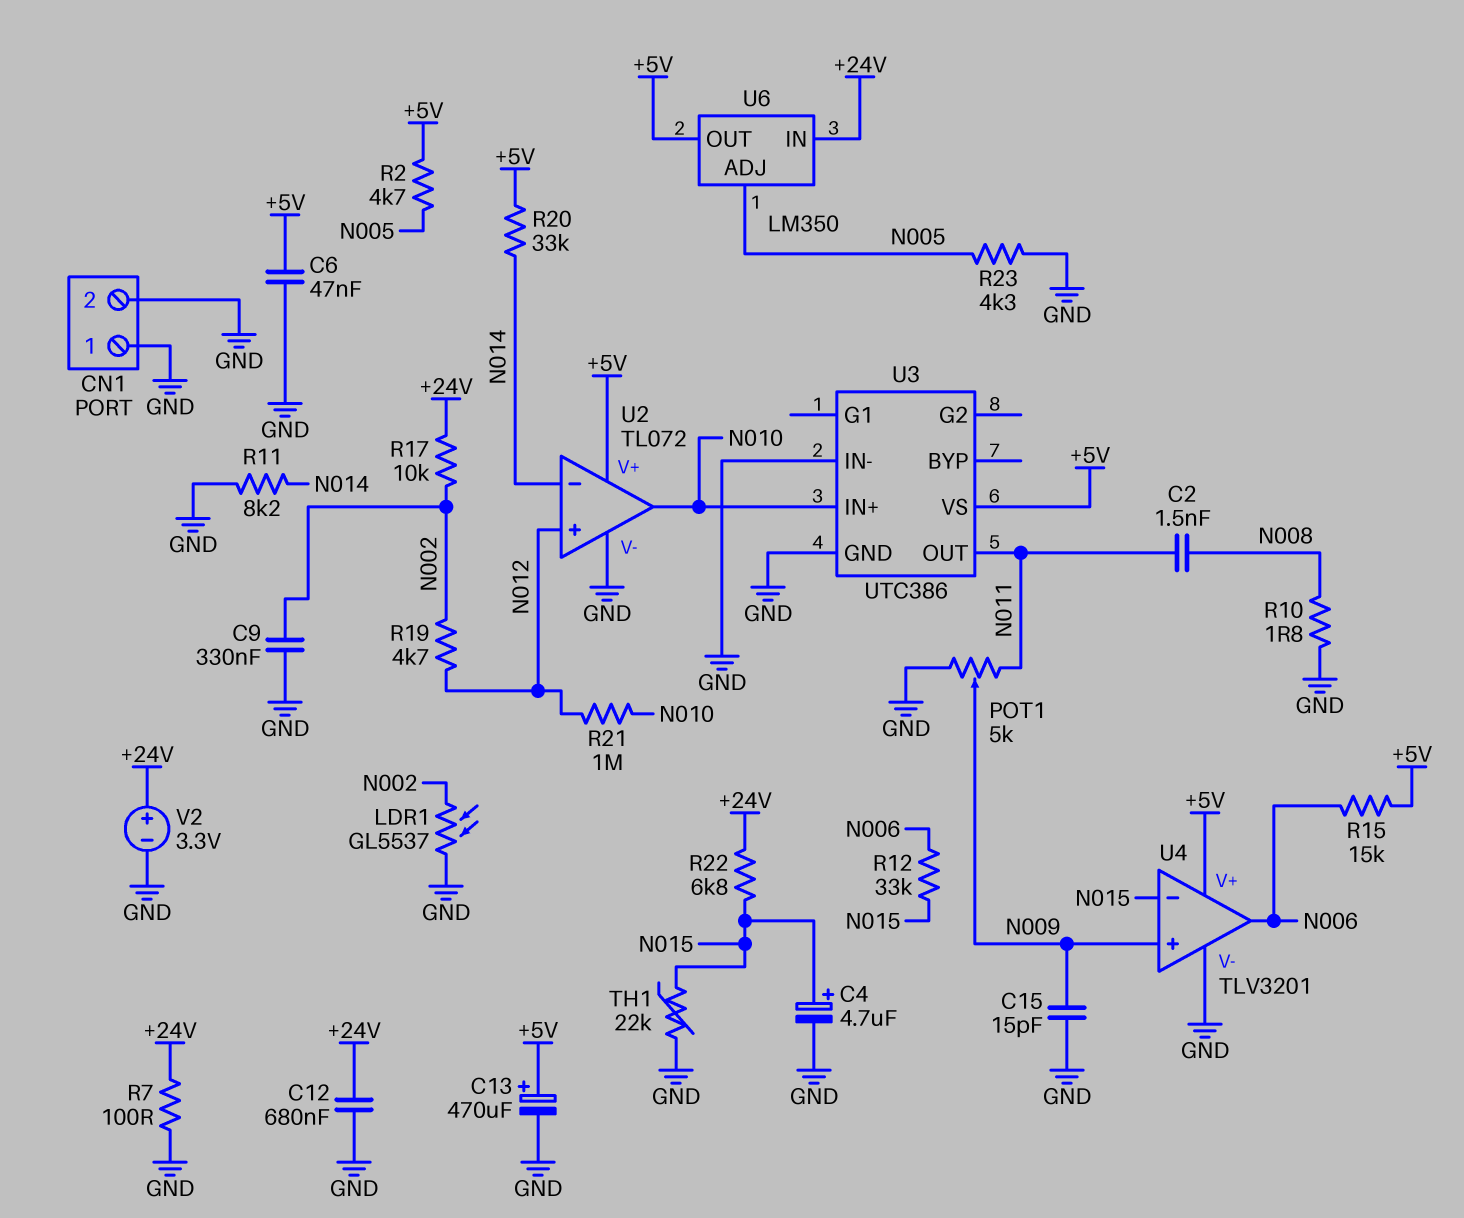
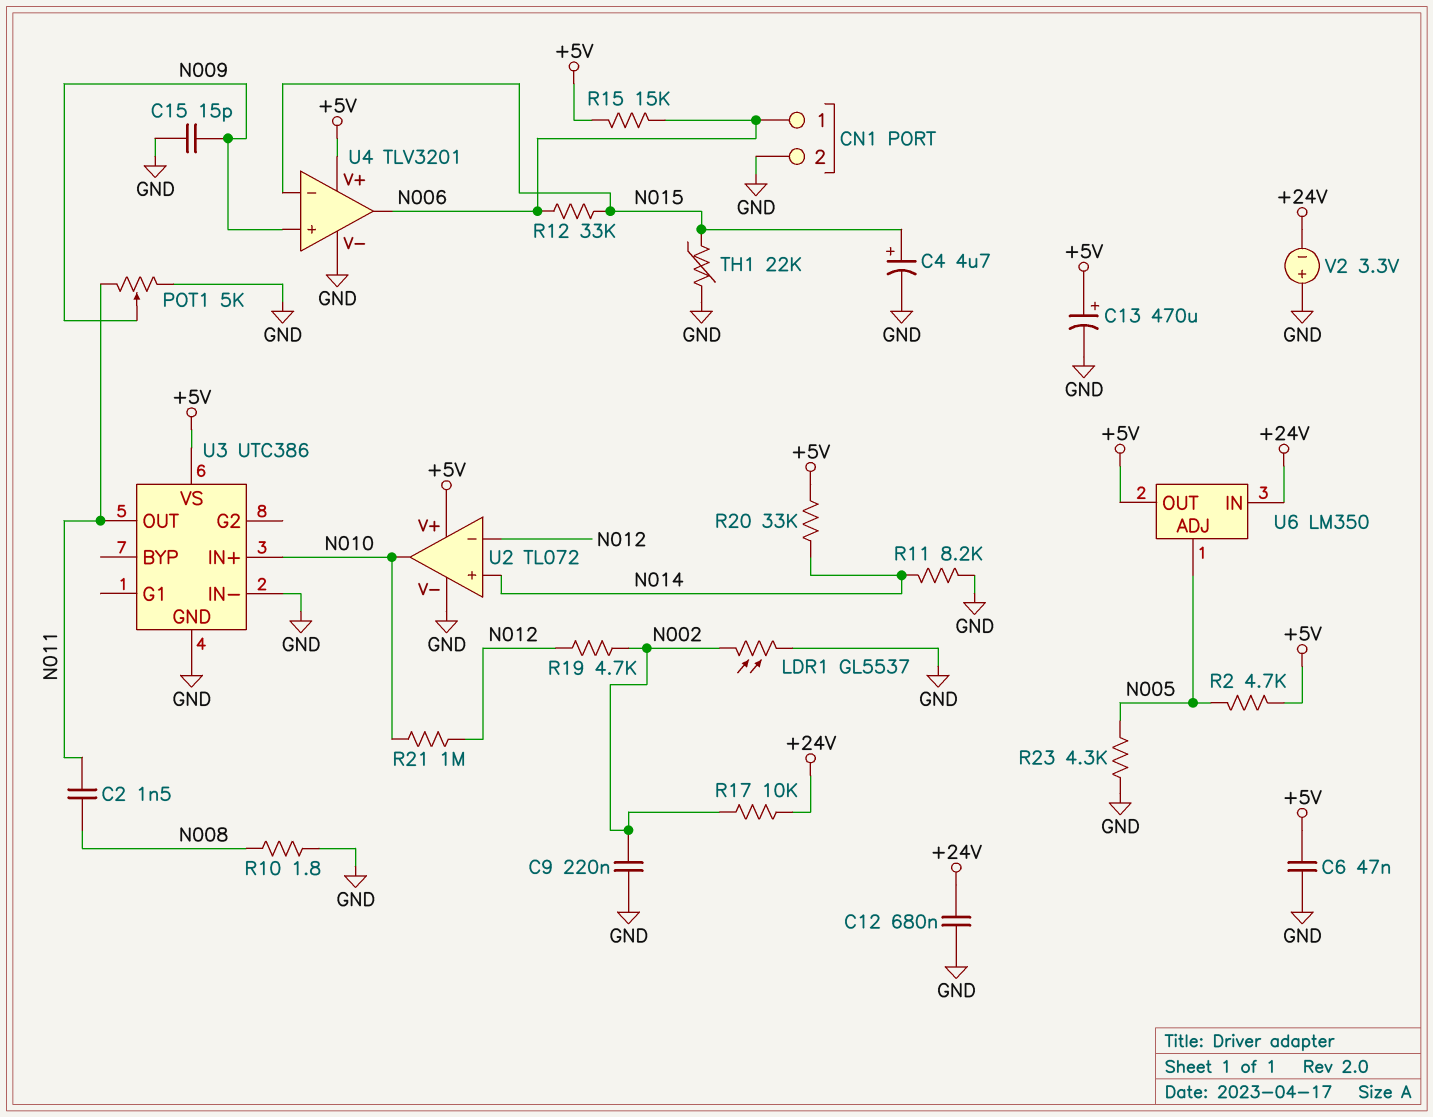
C9: 330nF (GND, N002) -> 220nF (GND, N002)
CN1 pin 1: GND -> N006
R7: 100 (+24V, GND) -> none
R22: 6.8k (+24V, N015) -> none
U2 pin in+: N012 -> N014
U2 pin in-: N014 -> N012
V2: 3.3V (plus +24V, minus GND) -> 3.3V (plus GND, minus +24V)

